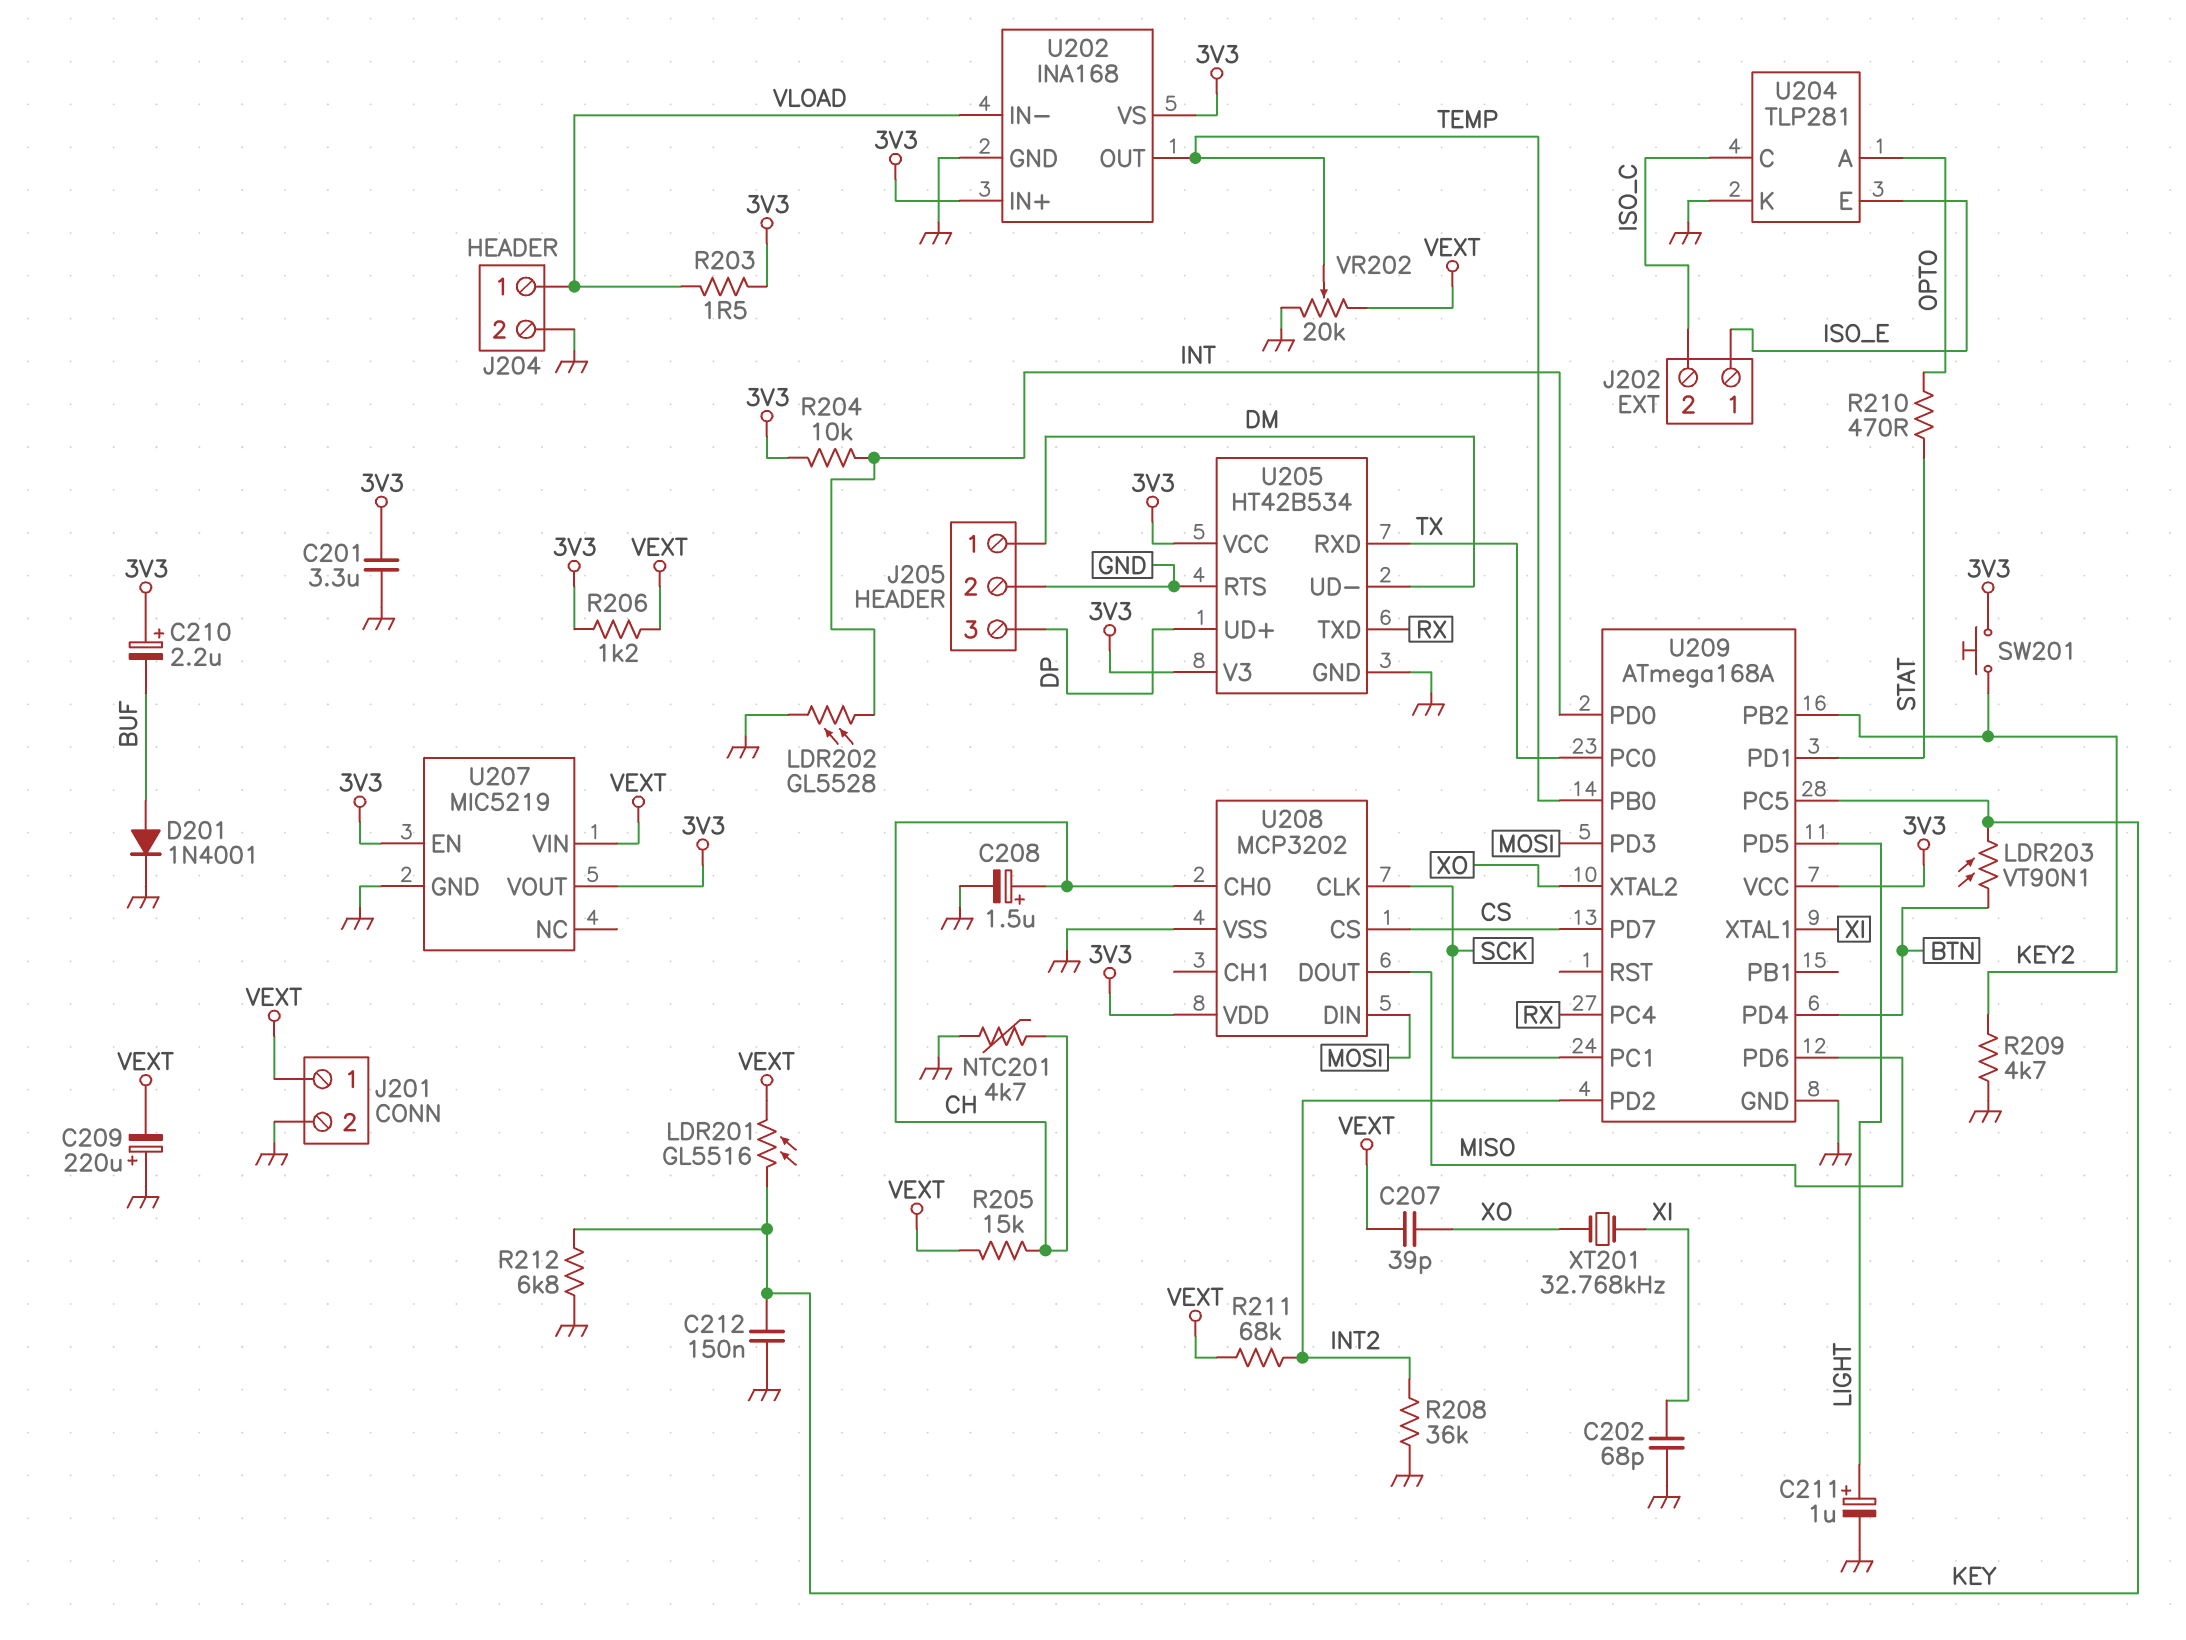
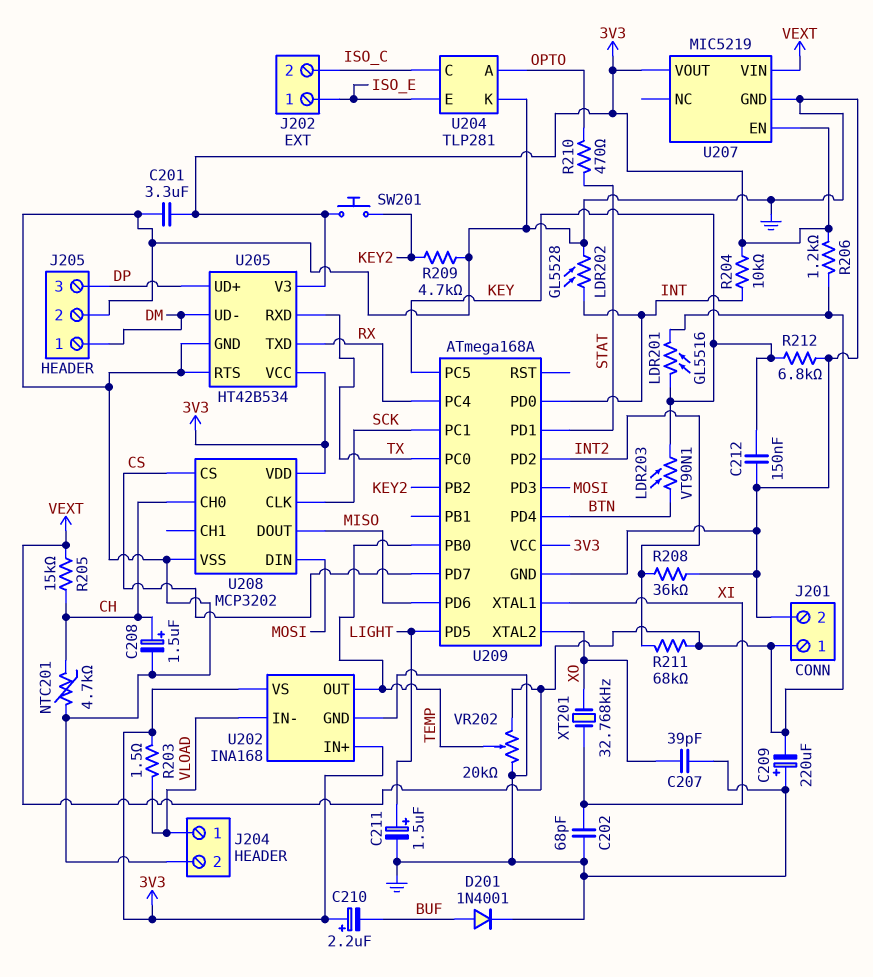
C207: 39pF (VEXT, XO) -> 39pF (GND, XO)
C211: 1uF (plus LIGHT, minus GND) -> 1.5uF (plus LIGHT, minus GND)

